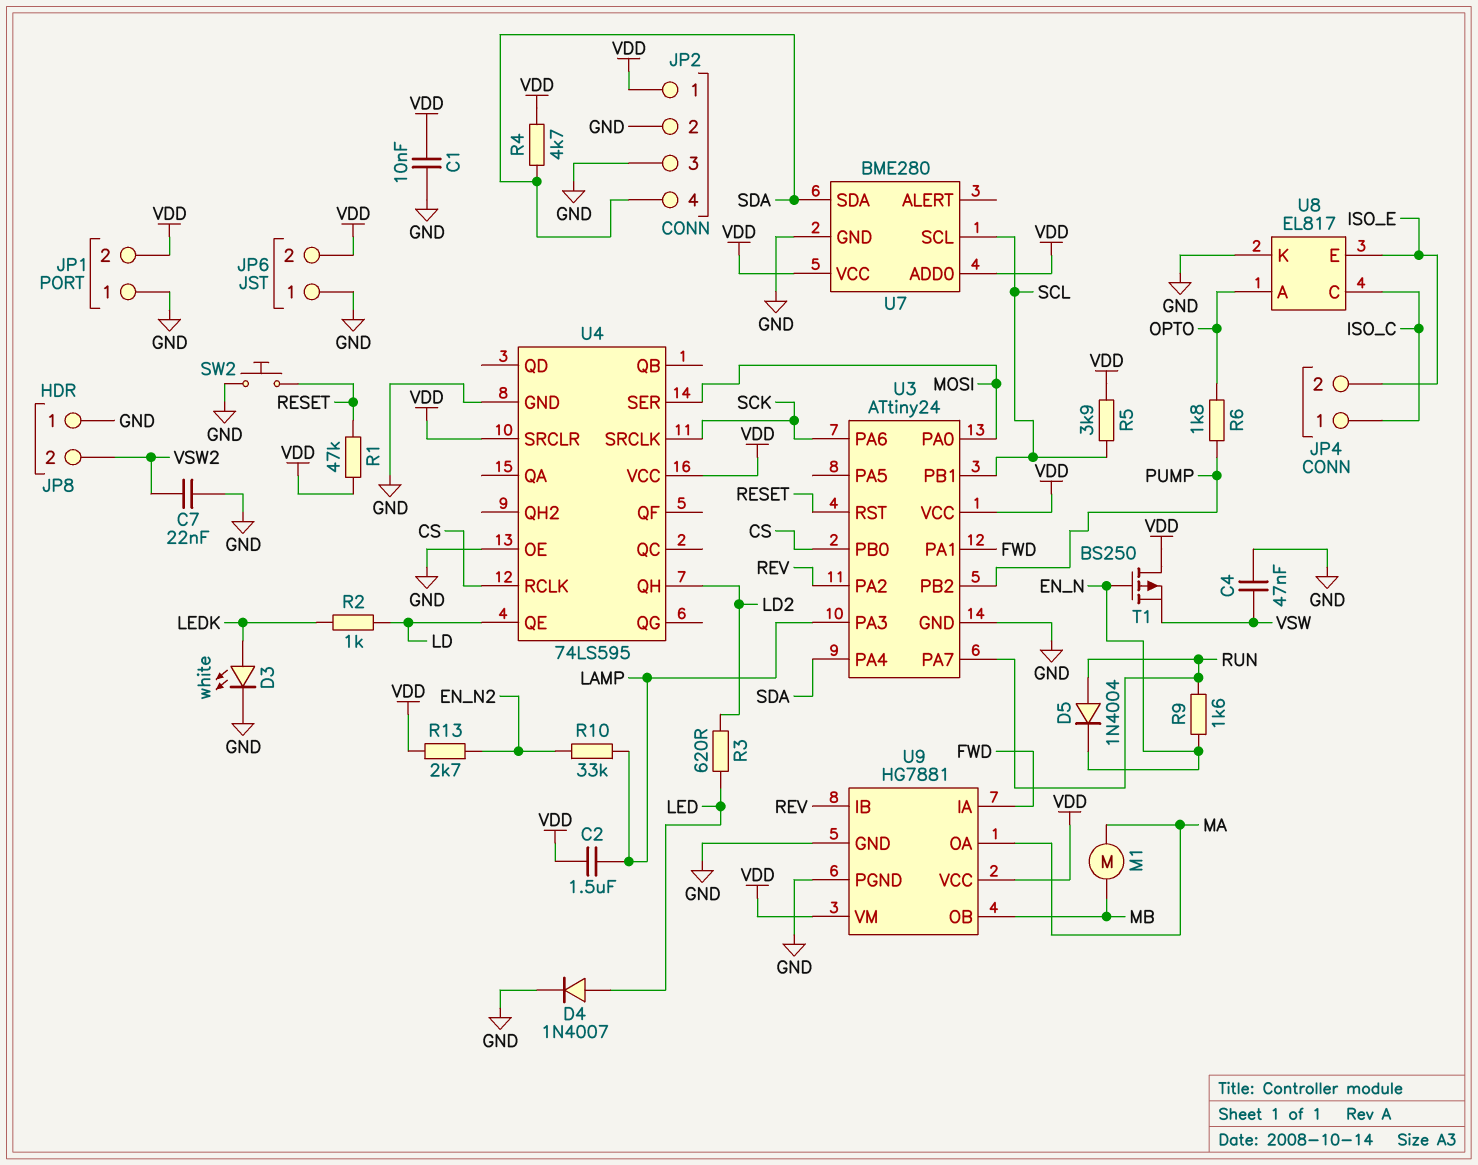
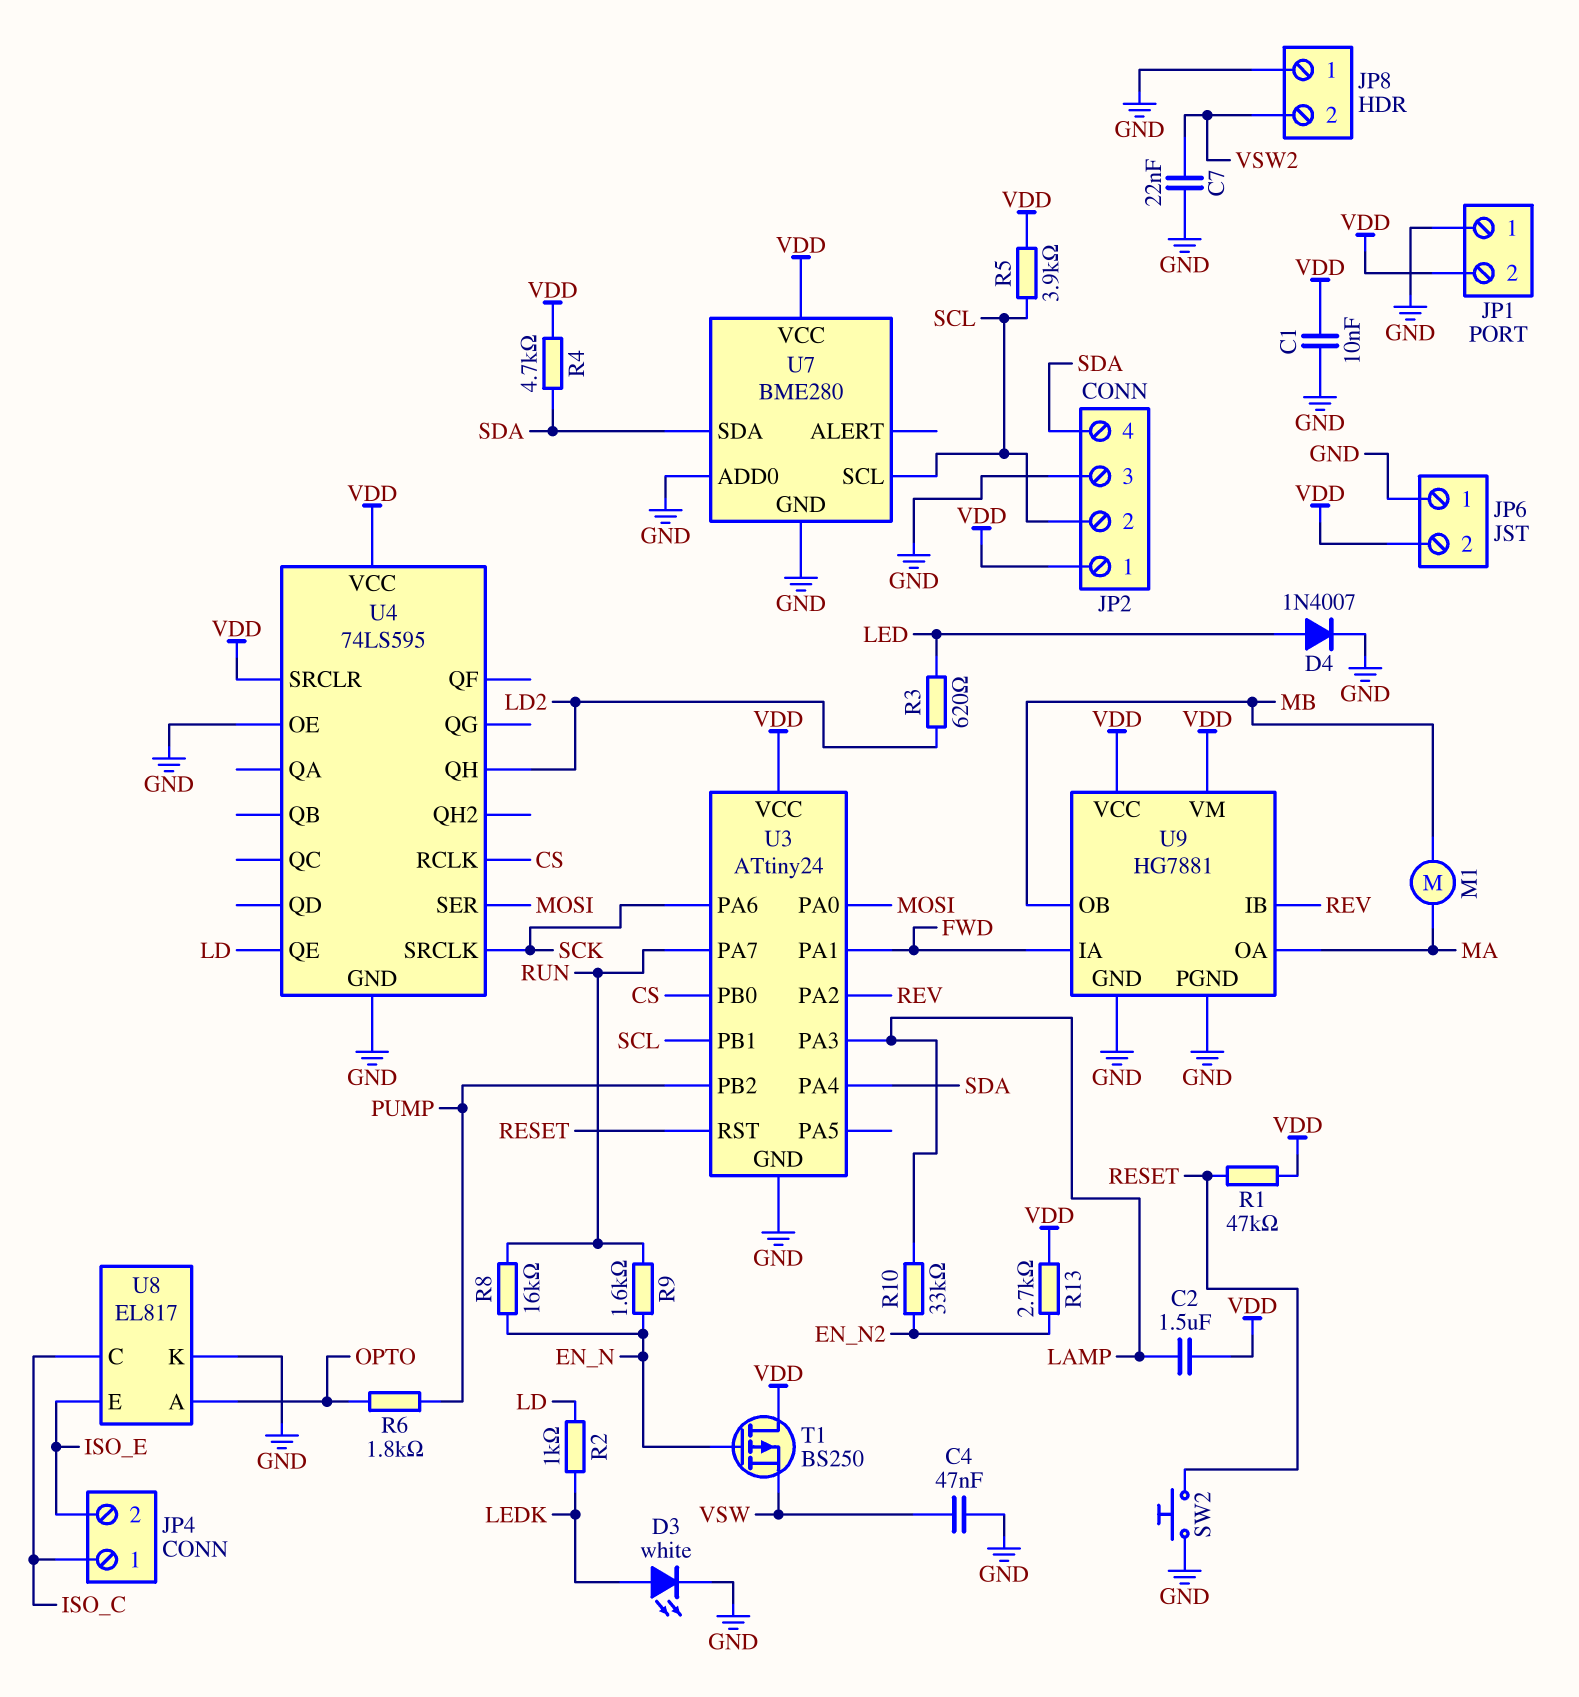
D5: diode 1N4004 (A RUN, K EN_N) -> none
JP2 pin 2: GND -> SCL
R8: none -> 16k (EN_N, RUN)
U7 pin ADD0: VDD -> GND

